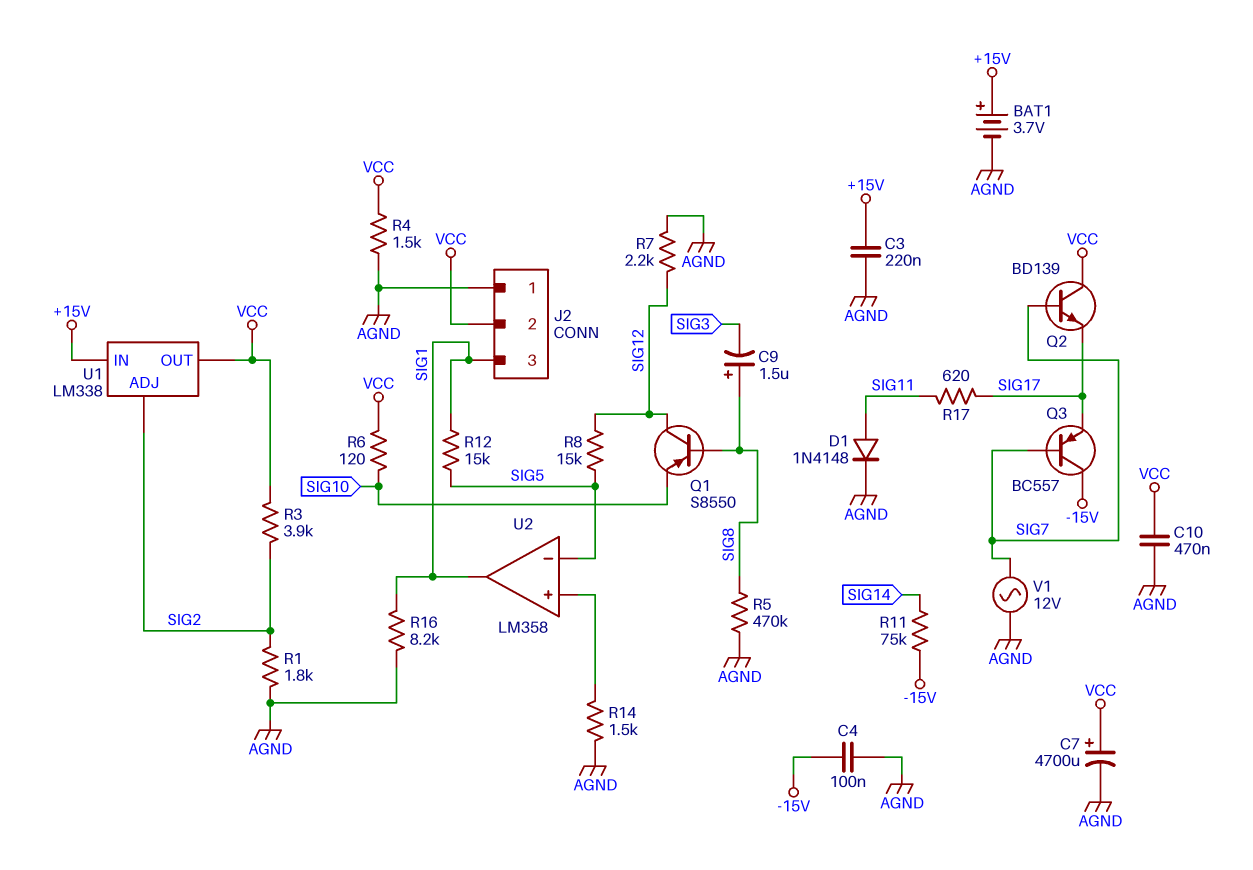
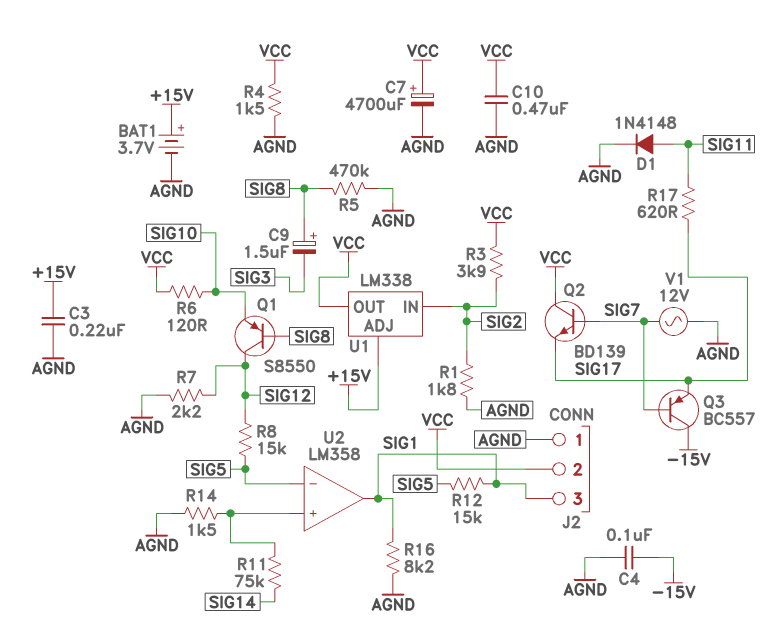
R11: 75k (-15V, SIG14) -> 75k (SIG14, U2/in+)
U1 pin ADJ: SIG2 -> +15V
U1 pin IN: +15V -> SIG2

